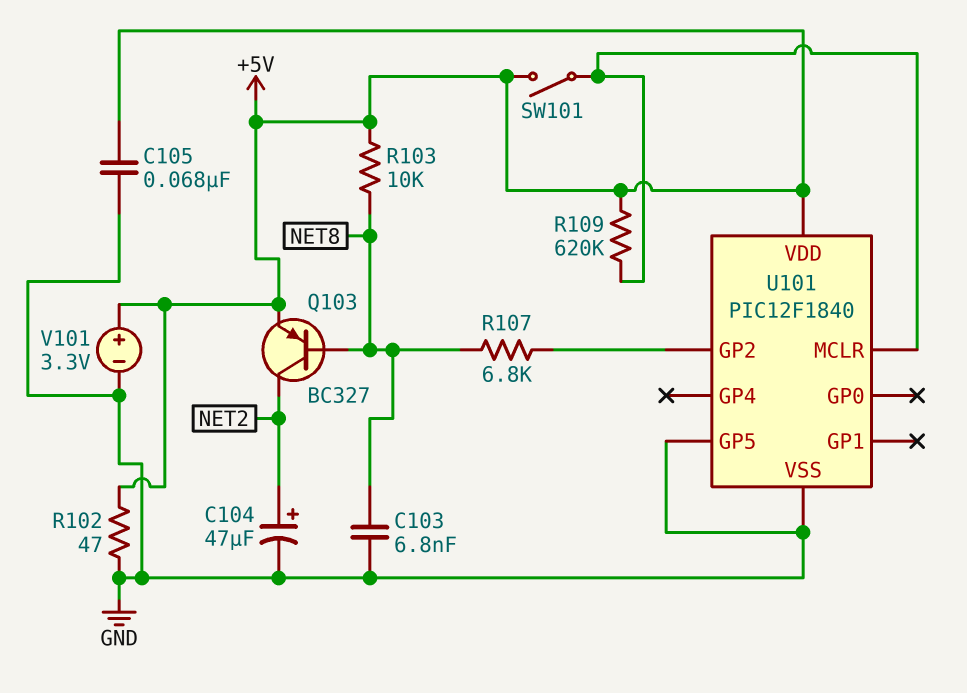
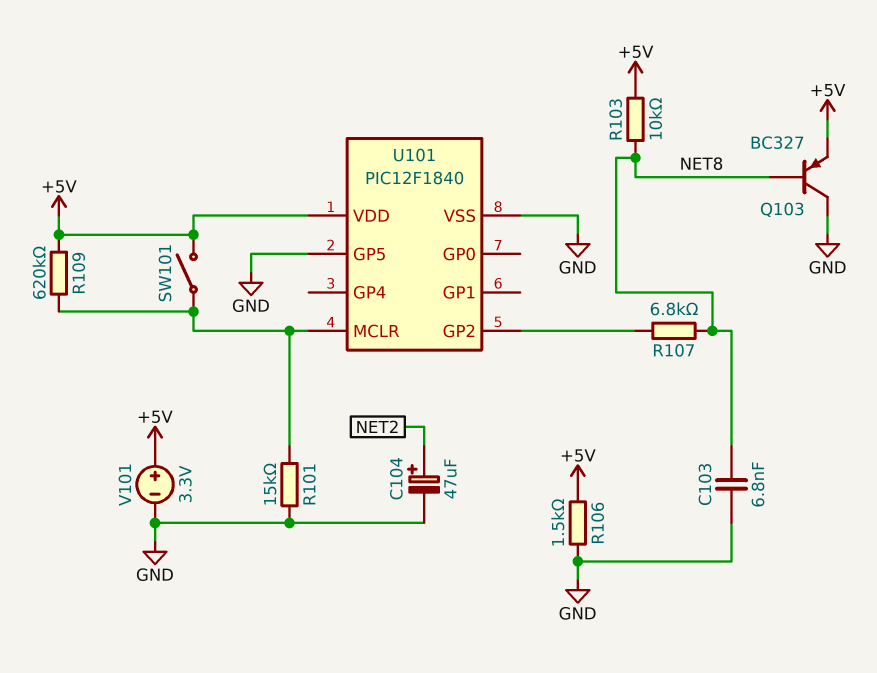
C105: 68nF (+5V, GND) -> none
Q103: PNP BC327 (B NET8, C NET2, E +5V) -> PNP BC327 (B NET8, C GND, E +5V)
R101: none -> 15k (GND, U101/MCLR)
R102: 47 (+5V, GND) -> none
R106: none -> 1.5k (+5V, GND)

